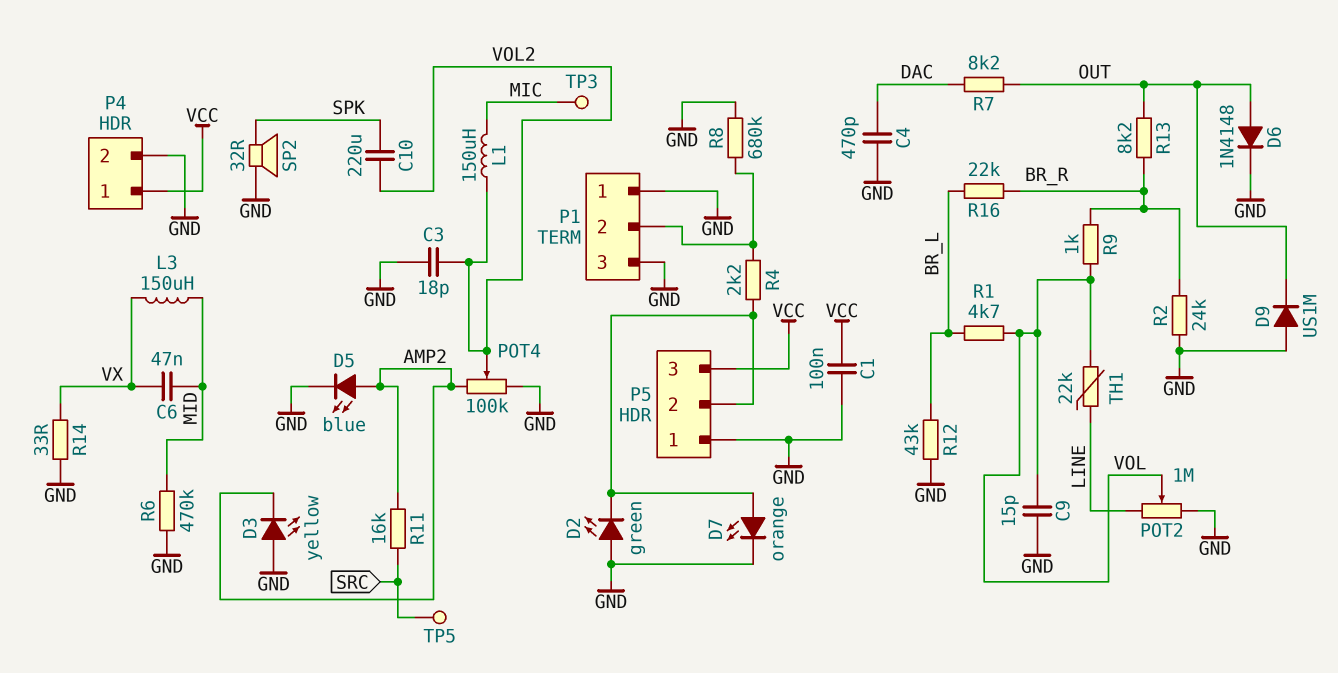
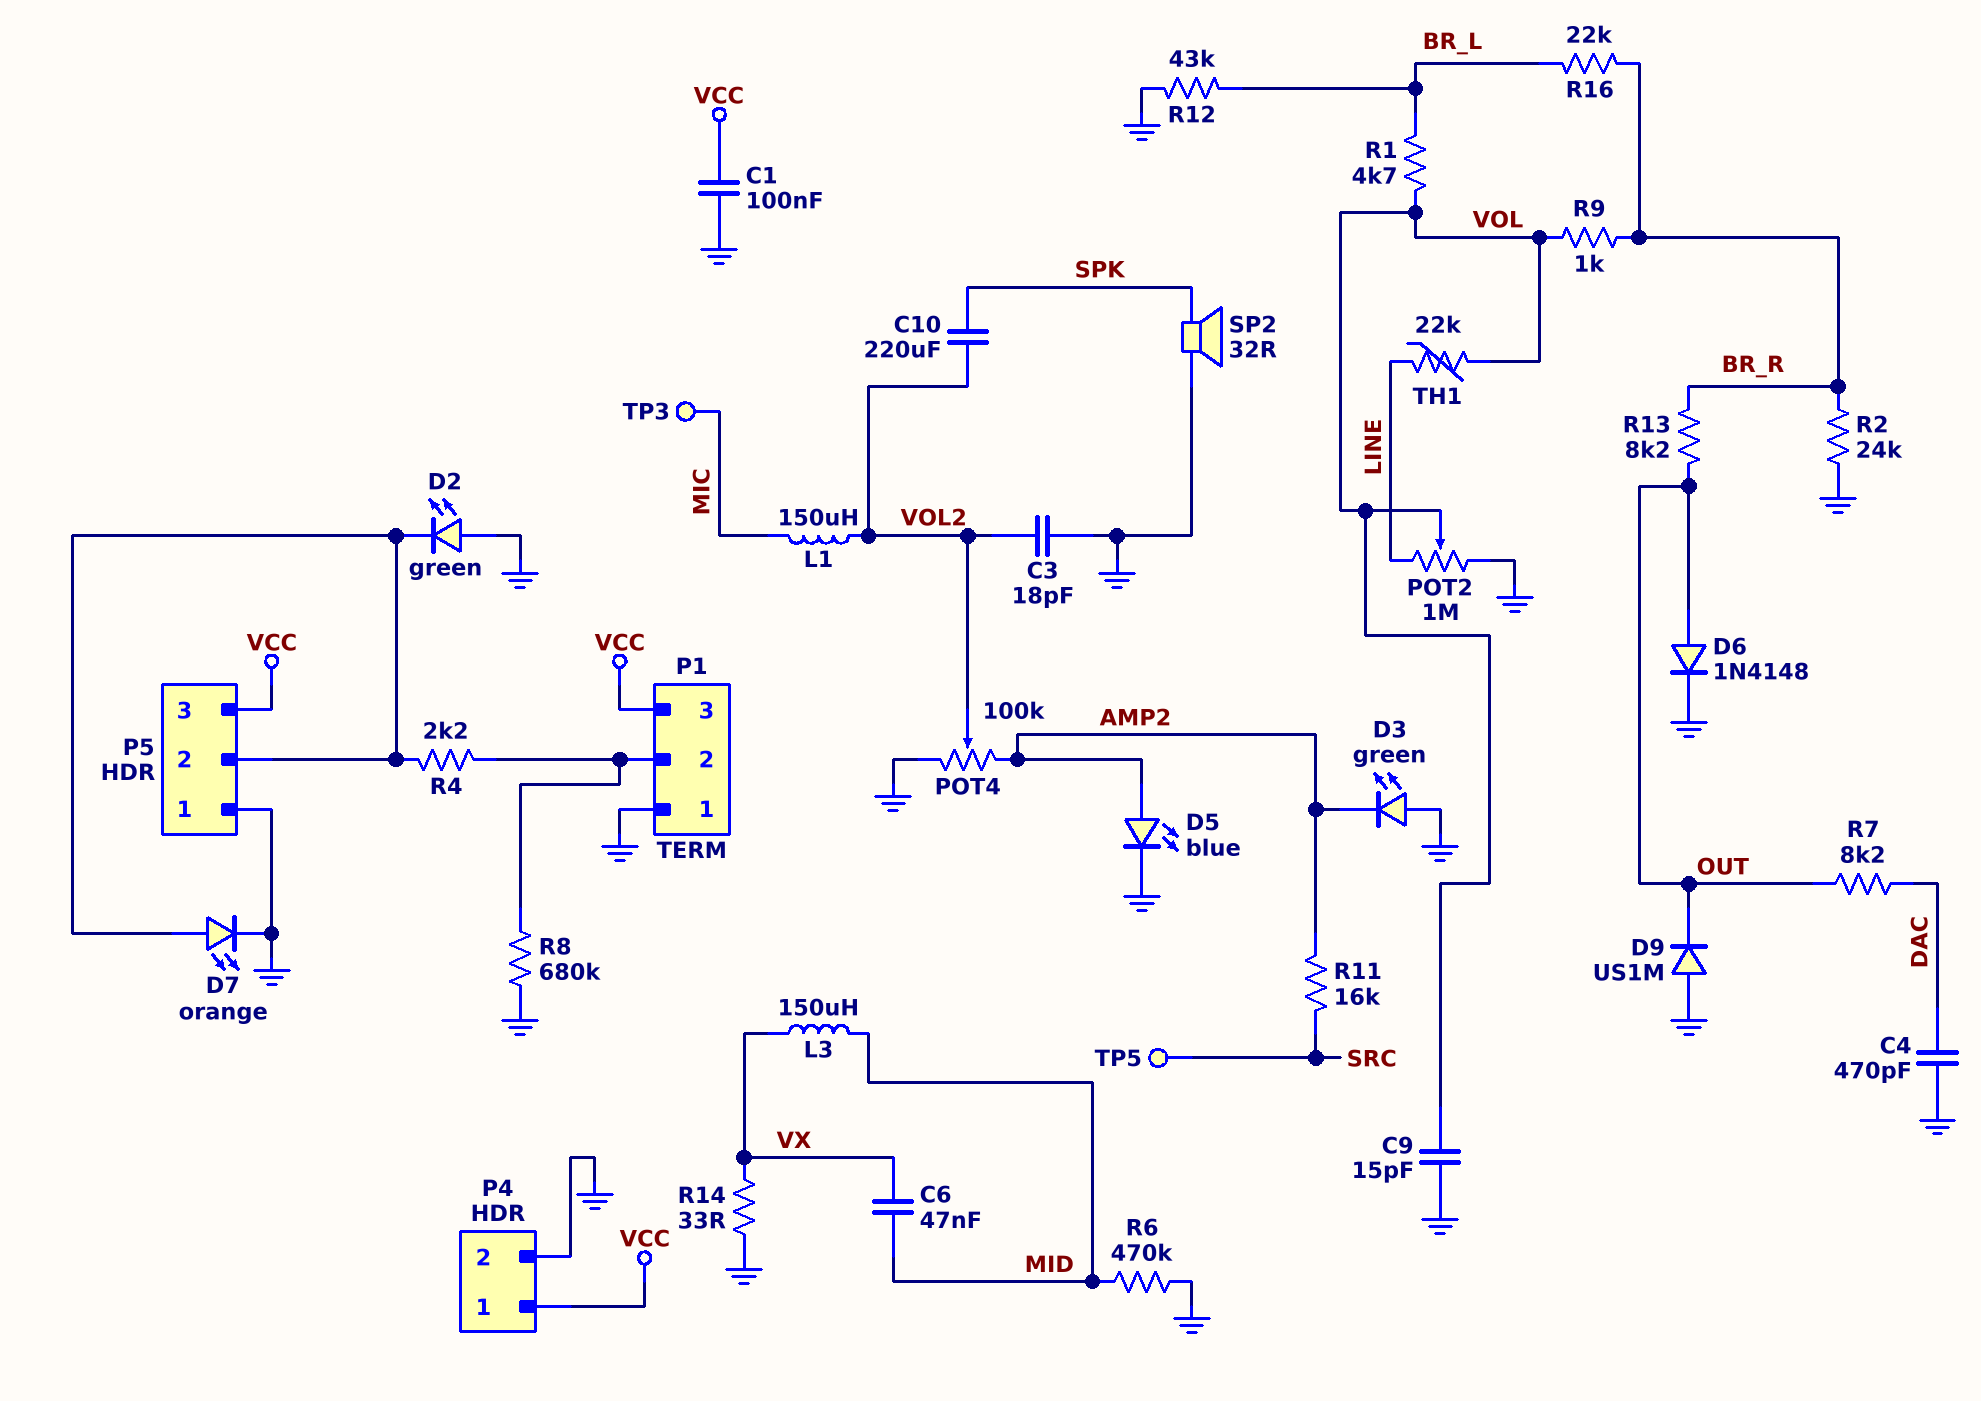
D3: LED yellow (A GND, K AMP2) -> LED green (A GND, K AMP2)
P1 pin 3: GND -> VCC

